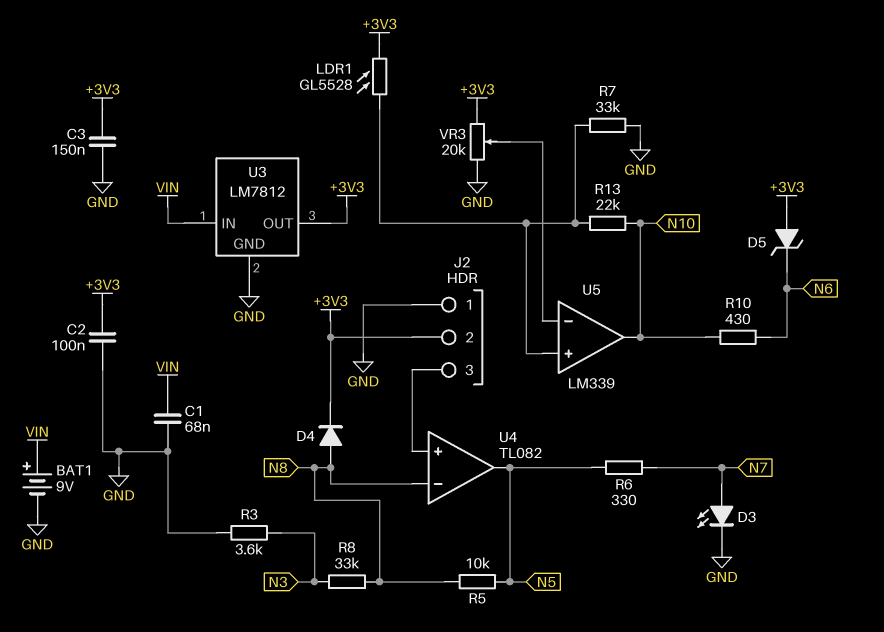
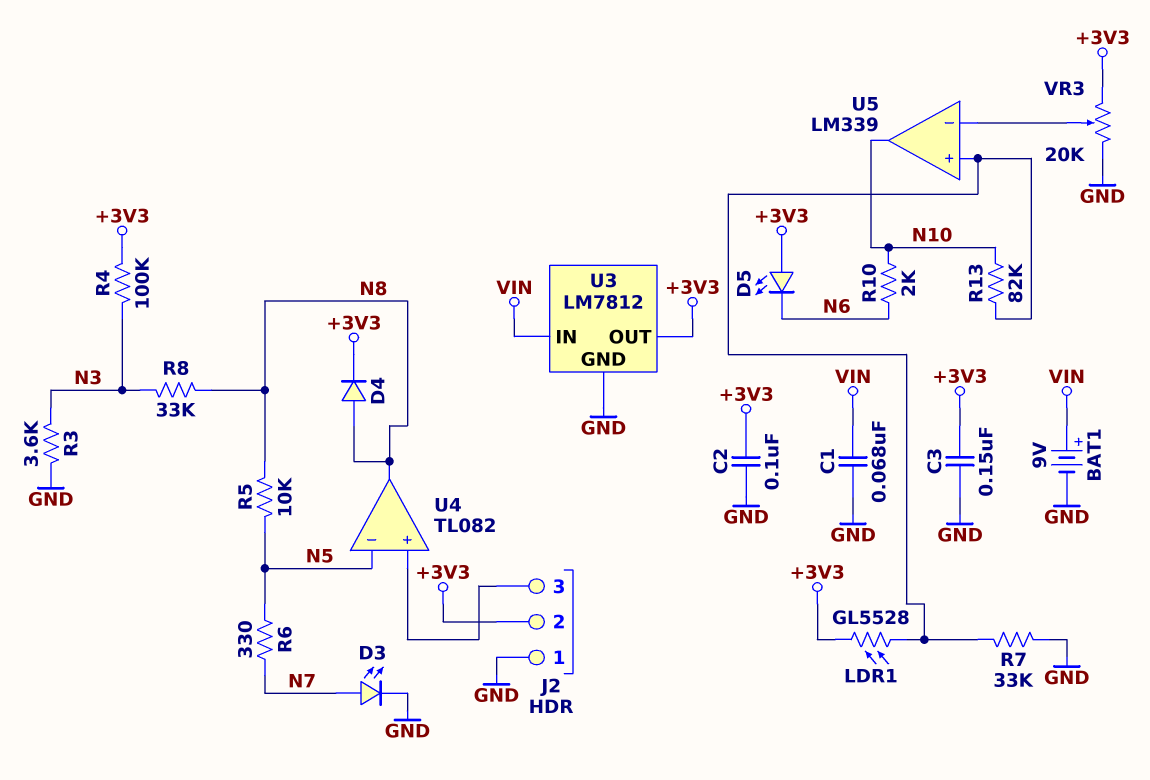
D5: zener (A +3V3, K N6) -> LED (A +3V3, K N6)
R4: none -> 100k (+3V3, N3)
R10: 430 (N6, N10) -> 2k (N6, N10)
R13: 22k (N10, U5/in+) -> 82k (N10, U5/in+)
U4 pin in-: N8 -> N5
U4 pin out: N5 -> N8

